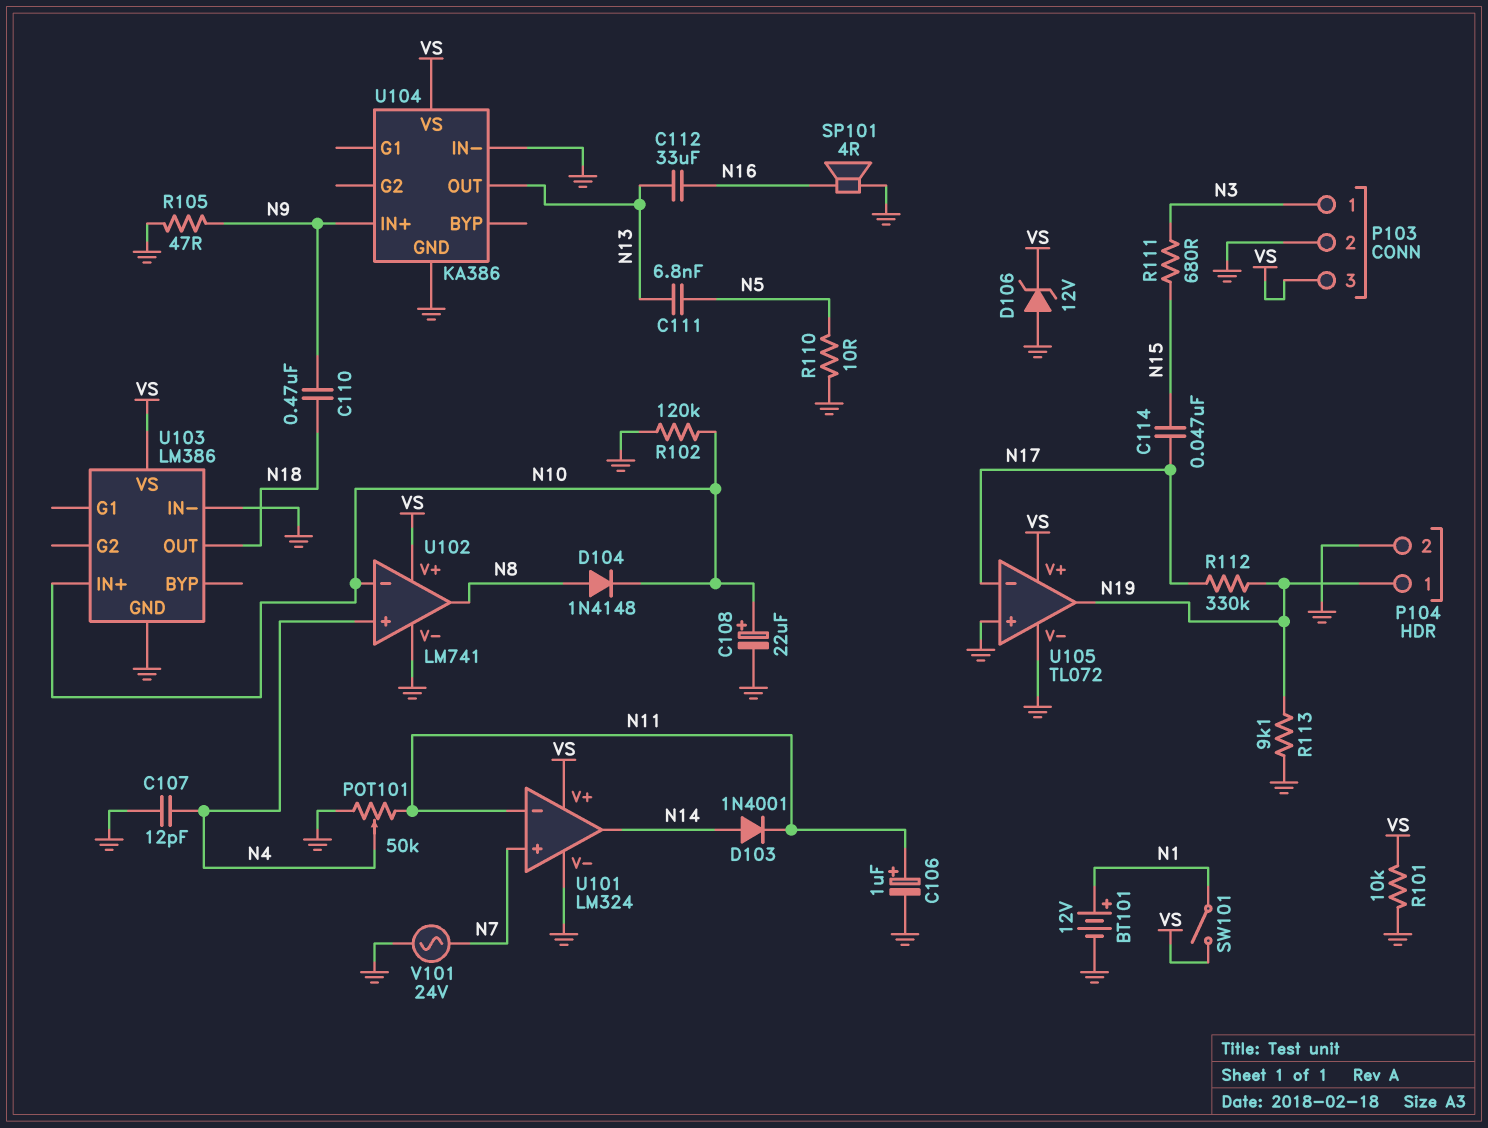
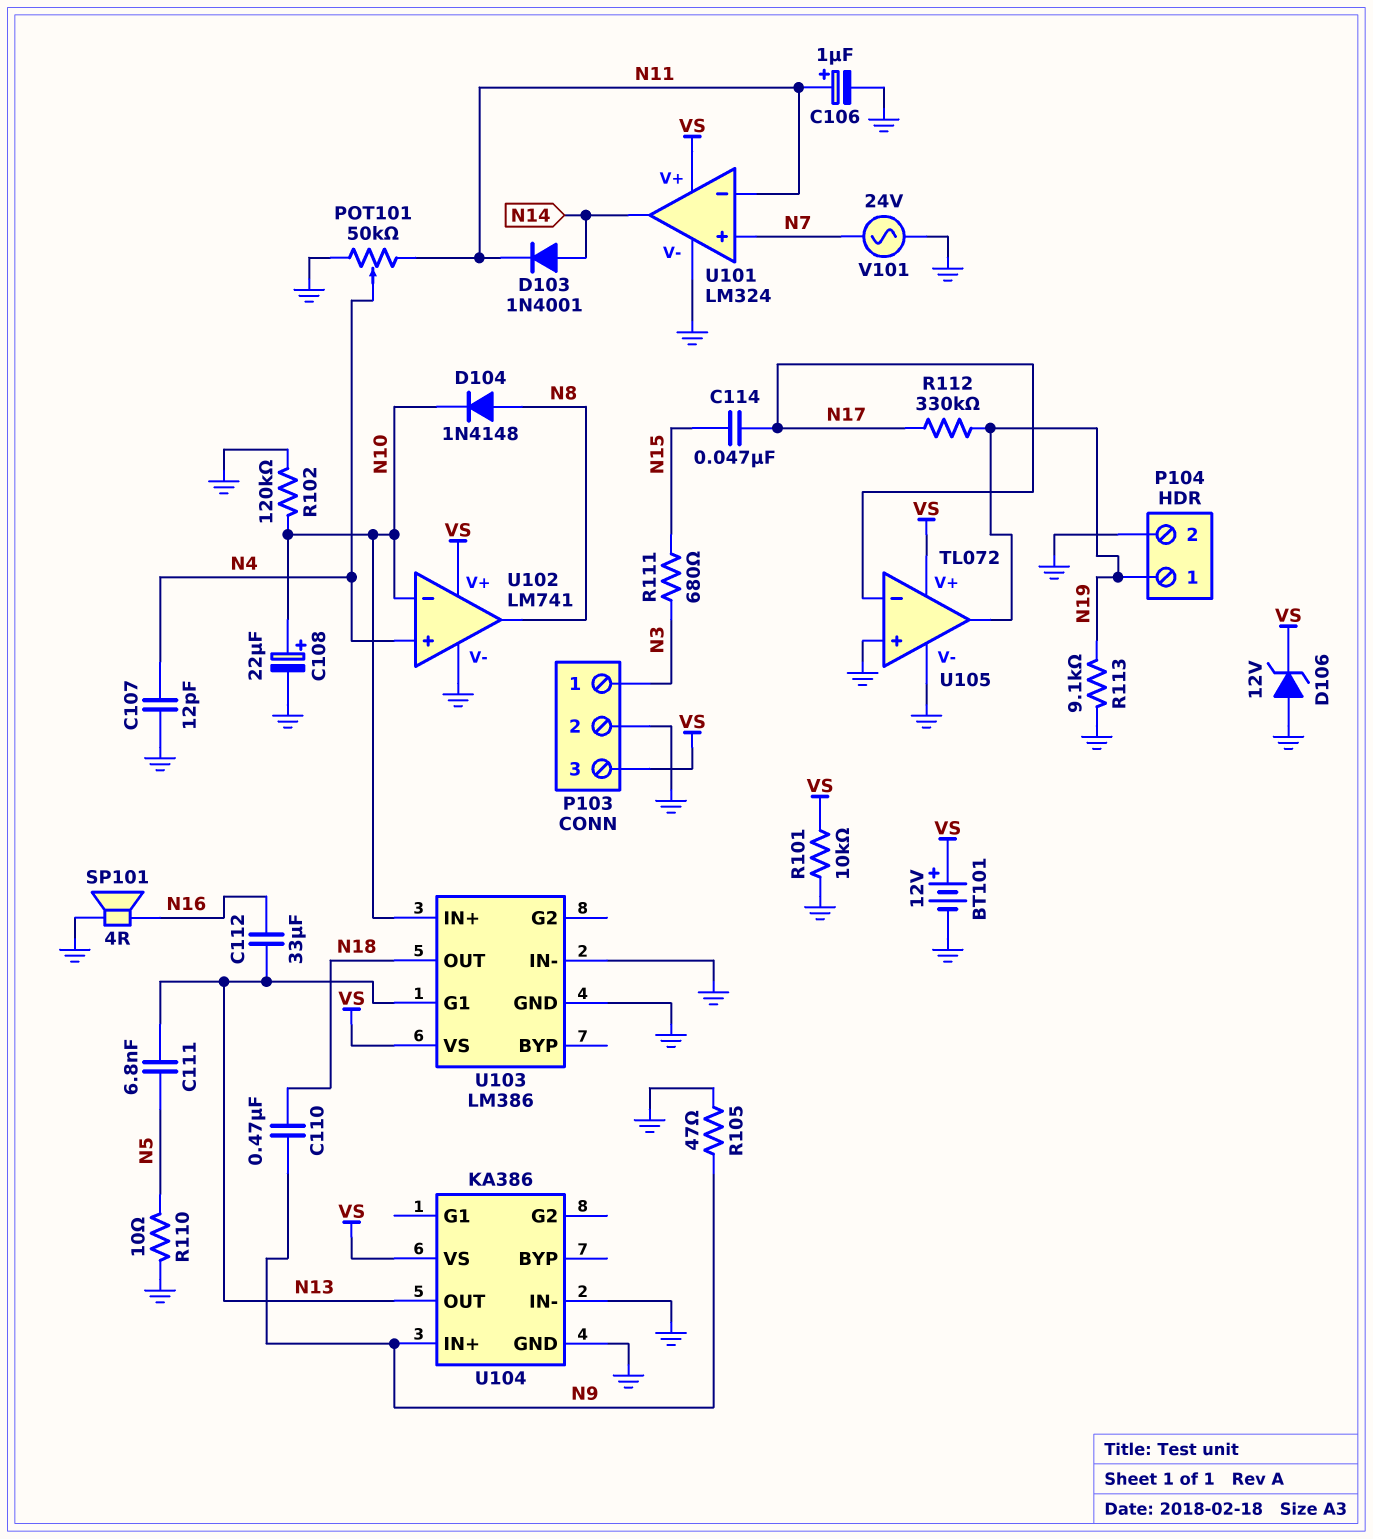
BT101: 12V (plus N1, minus GND) -> 12V (plus VS, minus GND)
SW101: switch (N1, VS) -> none
U103 pin G1: none -> N13

